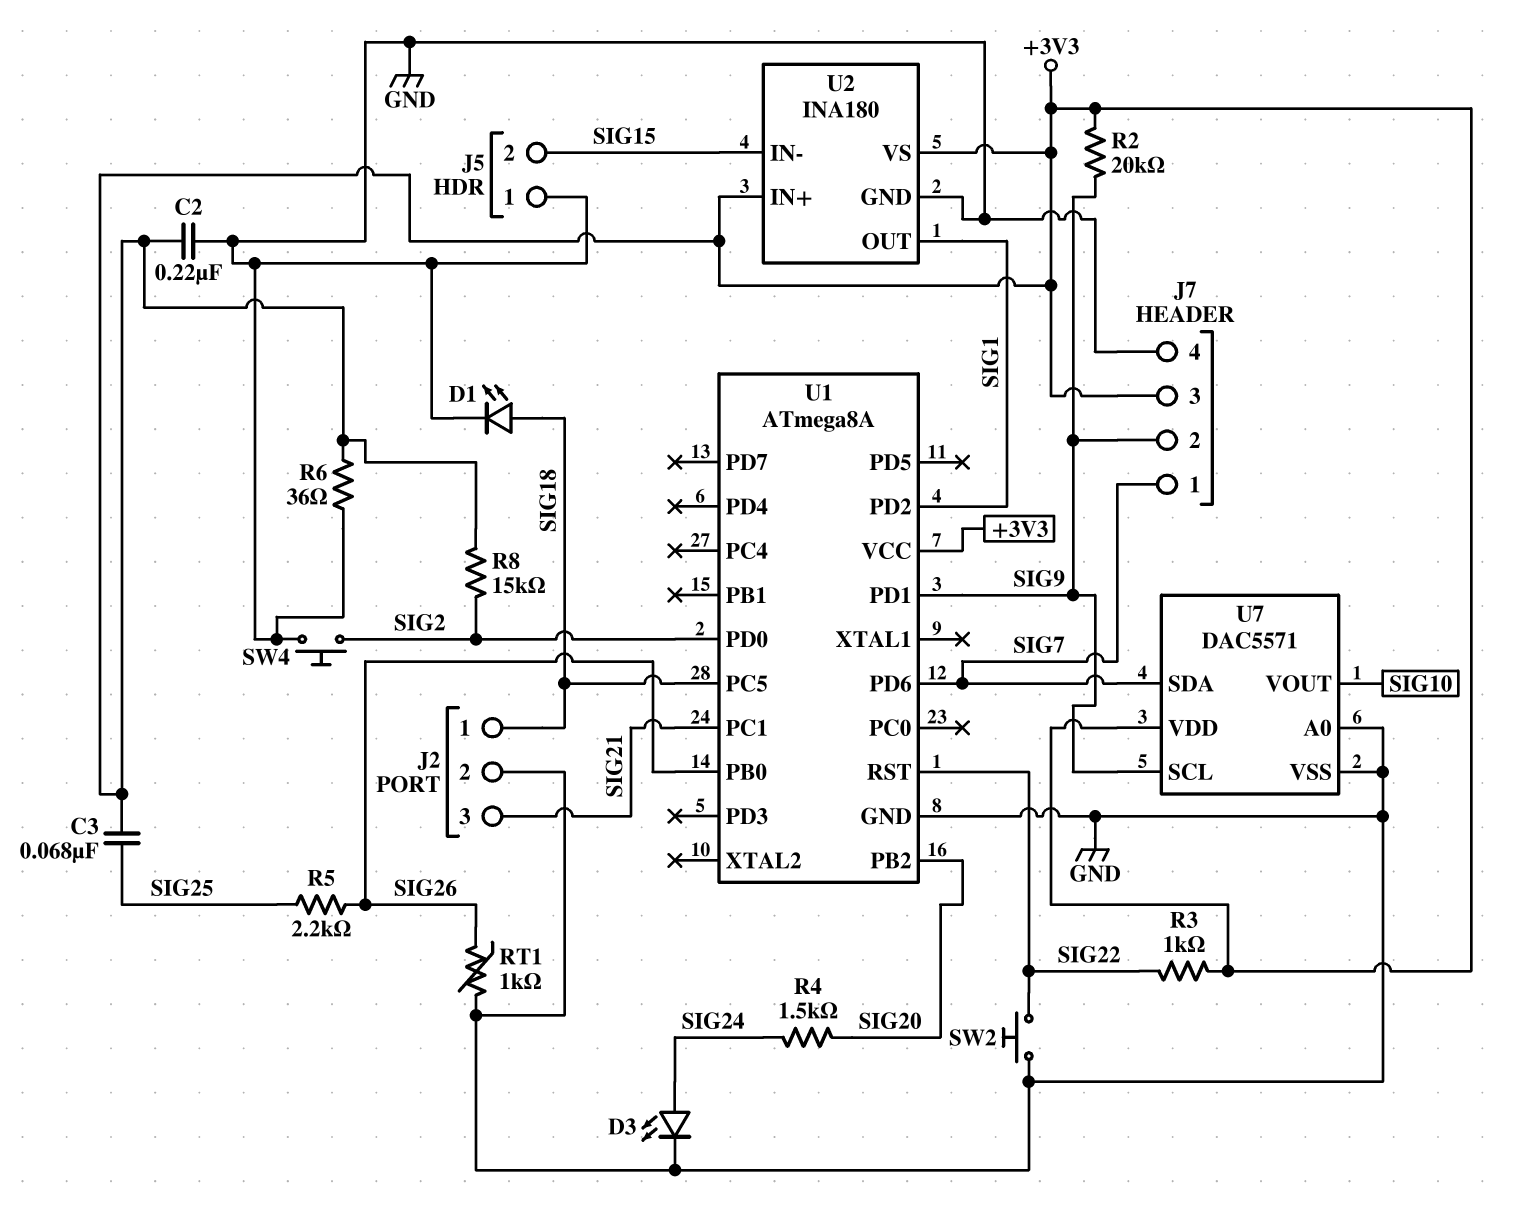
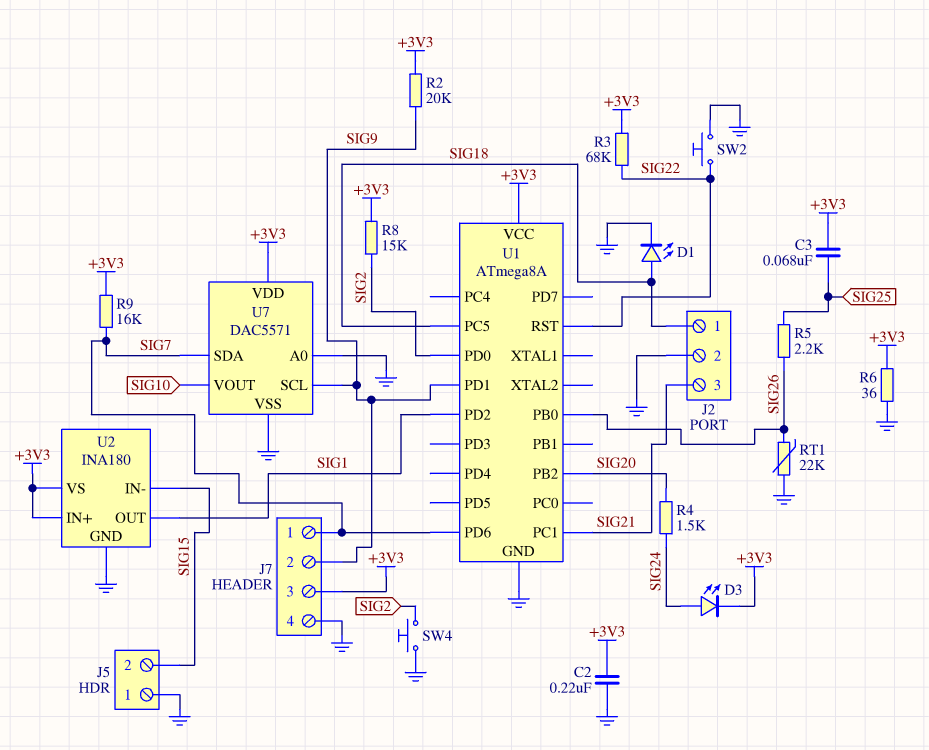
D3: LED (A SIG24, K GND) -> LED (A SIG24, K +3V3)
R3: 1k (+3V3, SIG22) -> 68k (+3V3, SIG22)
R9: none -> 16k (+3V3, SIG7)
RT1: 1k (GND, SIG26) -> 22k (GND, SIG26)

